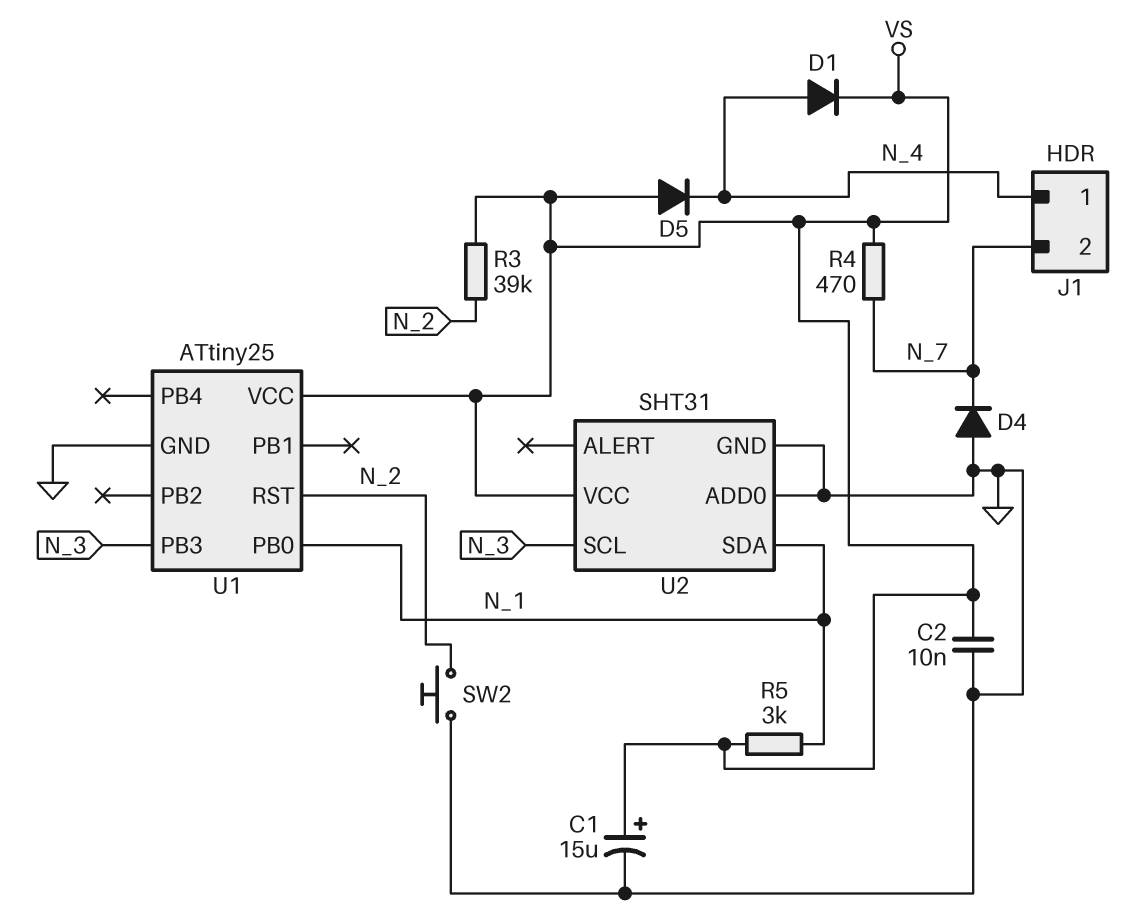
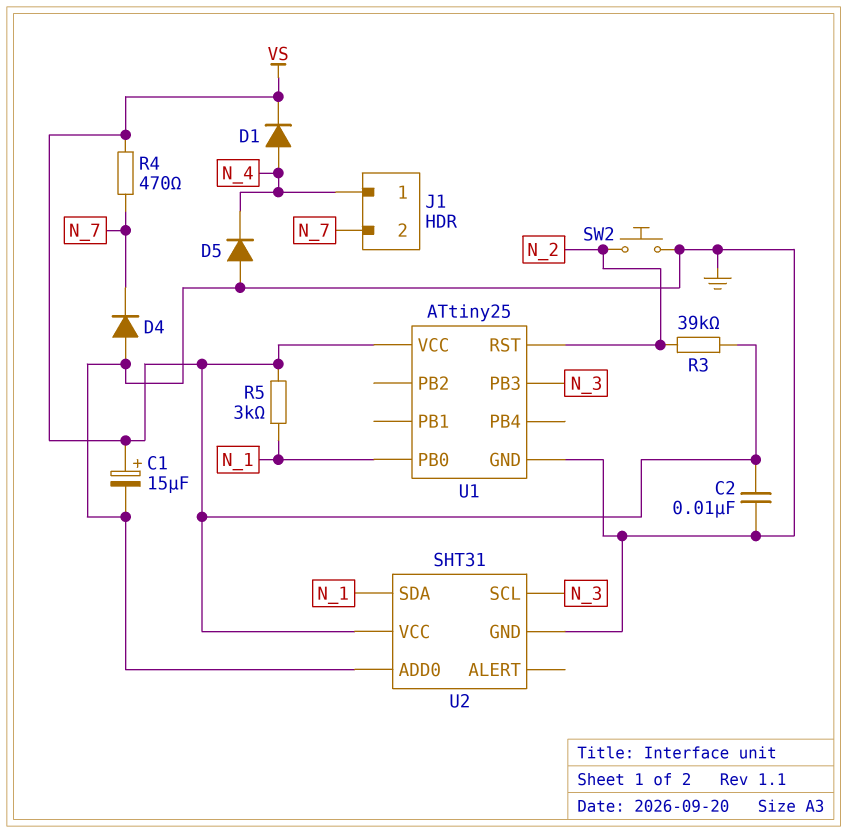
D5: diode (A VS, K N_4) -> diode (A GND, K N_4)

